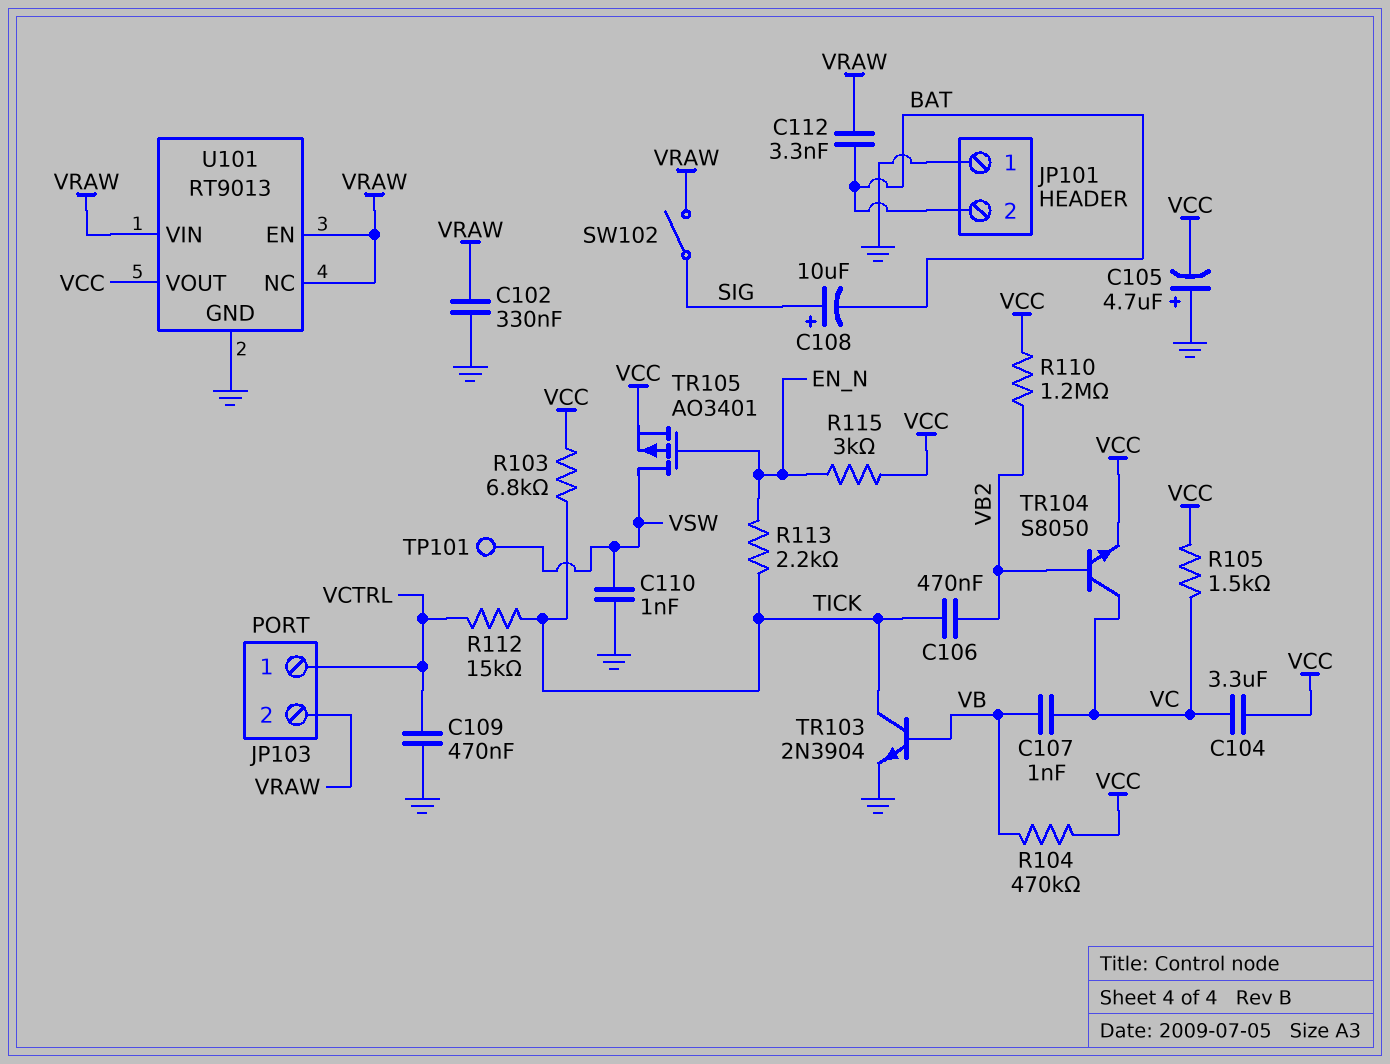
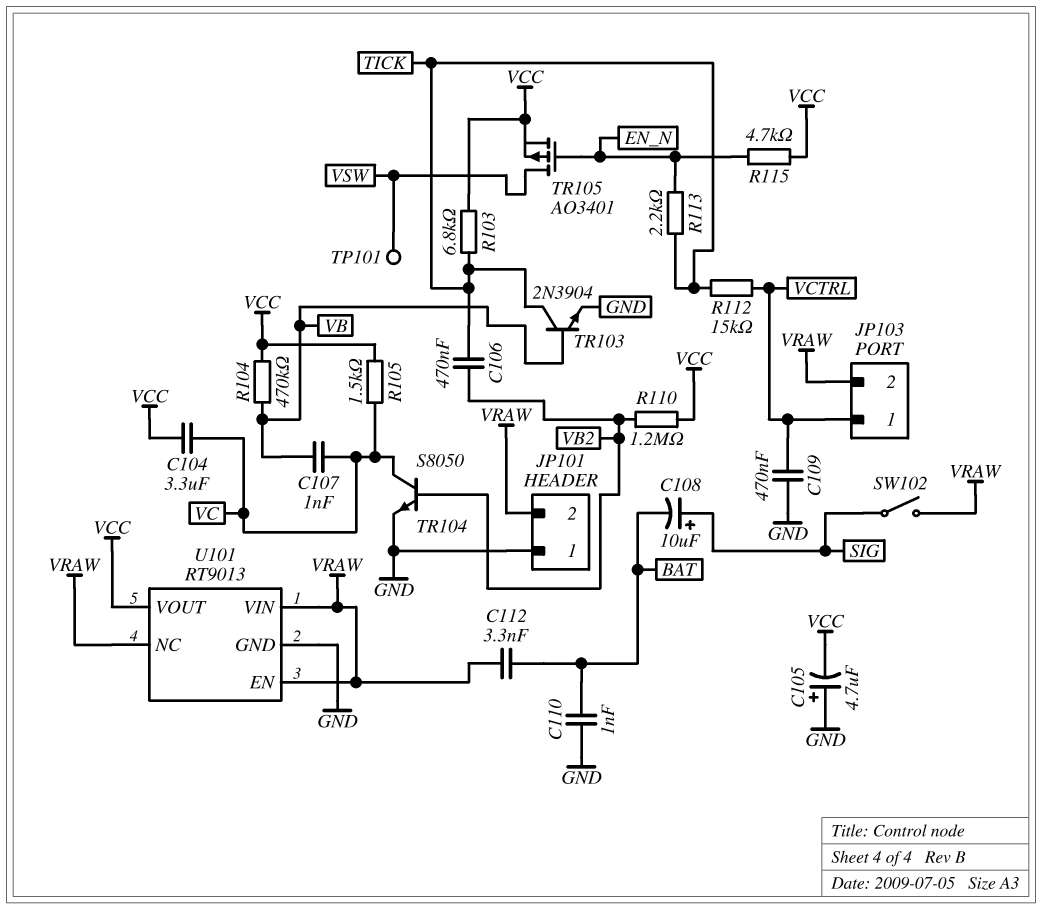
C102: 330nF (GND, VRAW) -> none
C110: 1nF (GND, VSW) -> 1nF (BAT, GND)
JP101 pin 2: BAT -> VRAW
R115: 3k (EN_N, VCC) -> 4.7k (EN_N, VCC)
TR104: NPN S8050 (B VB2, C VC, E VCC) -> NPN S8050 (B VB2, C VC, E GND)

